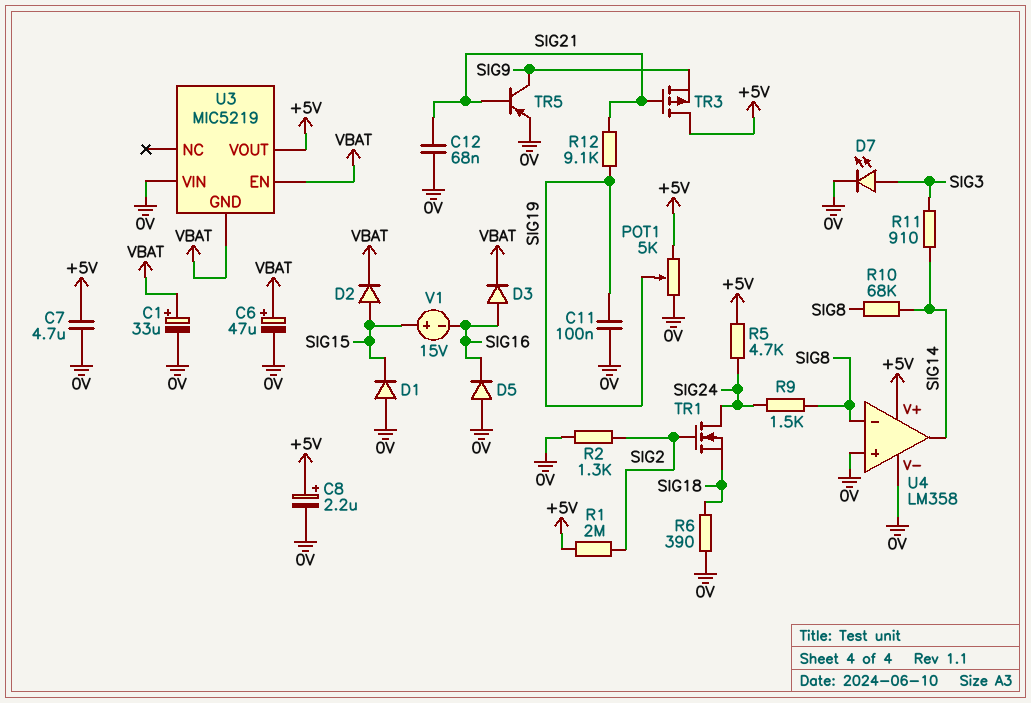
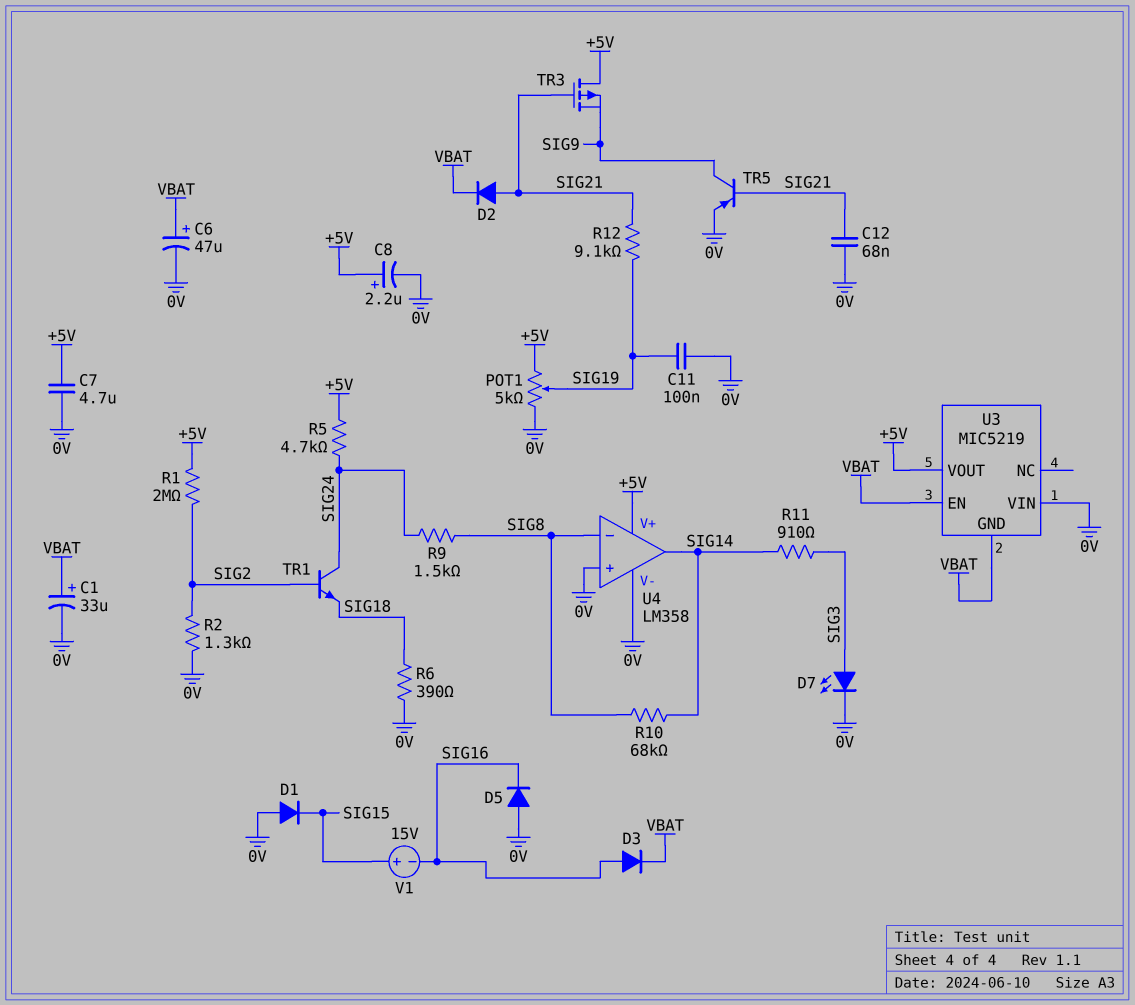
D2: diode (A SIG15, K VBAT) -> diode (A SIG21, K VBAT)
TR1: NMOS (G SIG2, D SIG24, S SIG18) -> NPN (B SIG2, C SIG24, E SIG18)

